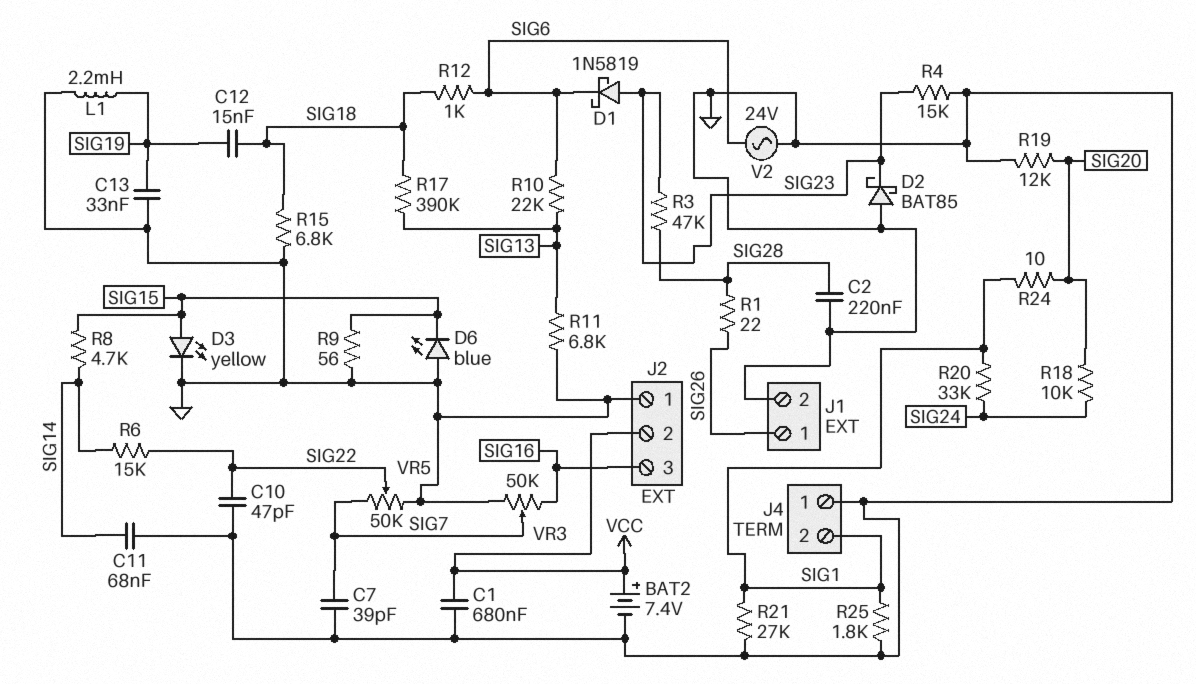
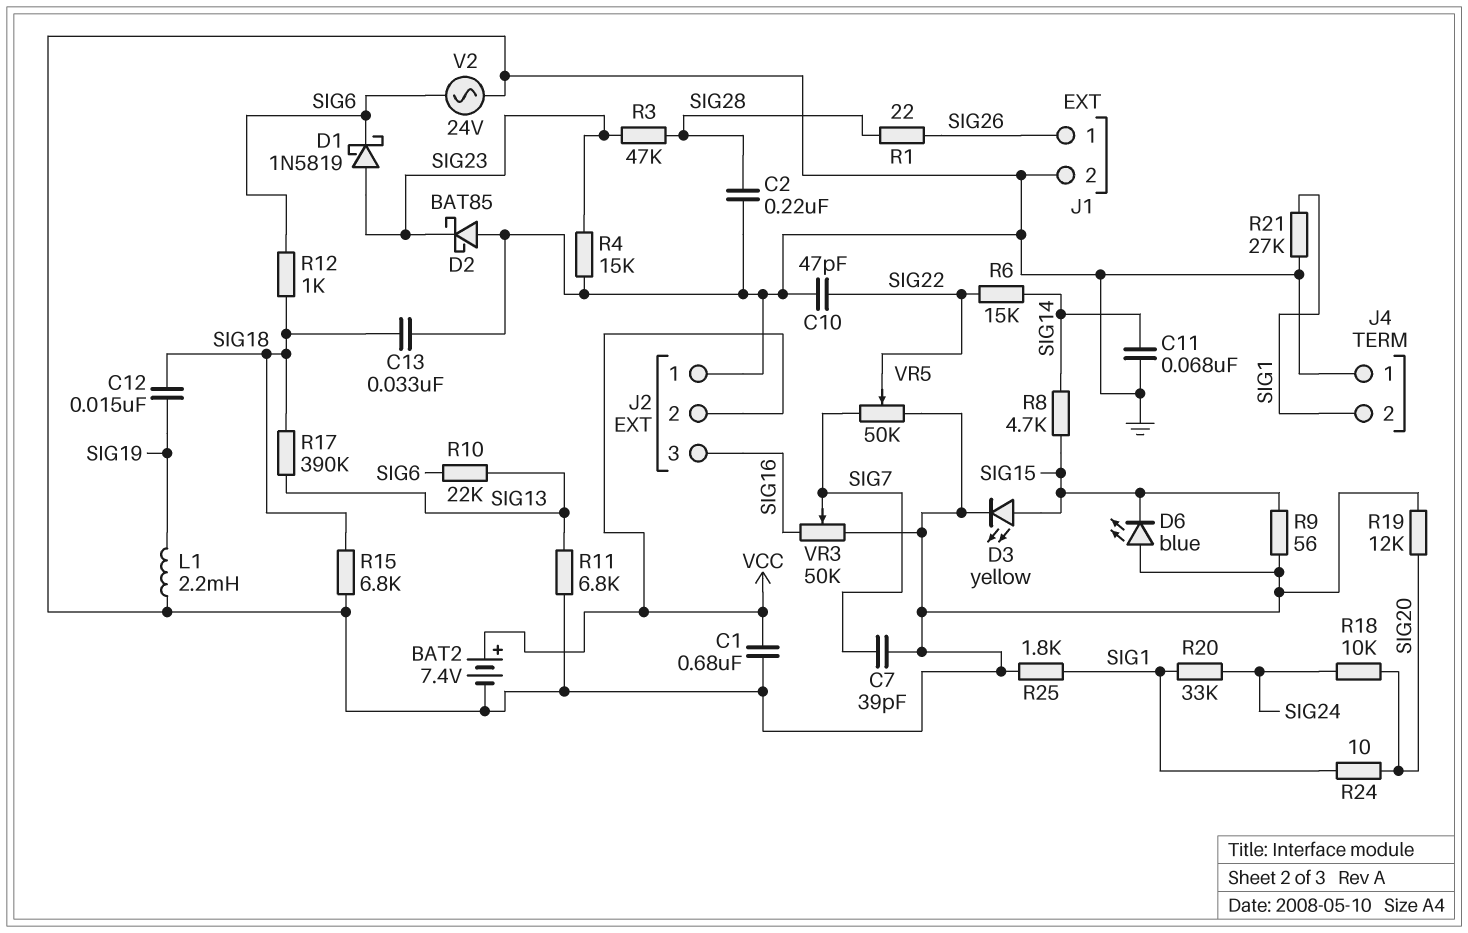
C13: 33nF (GND, SIG19) -> 33nF (GND, SIG18)

